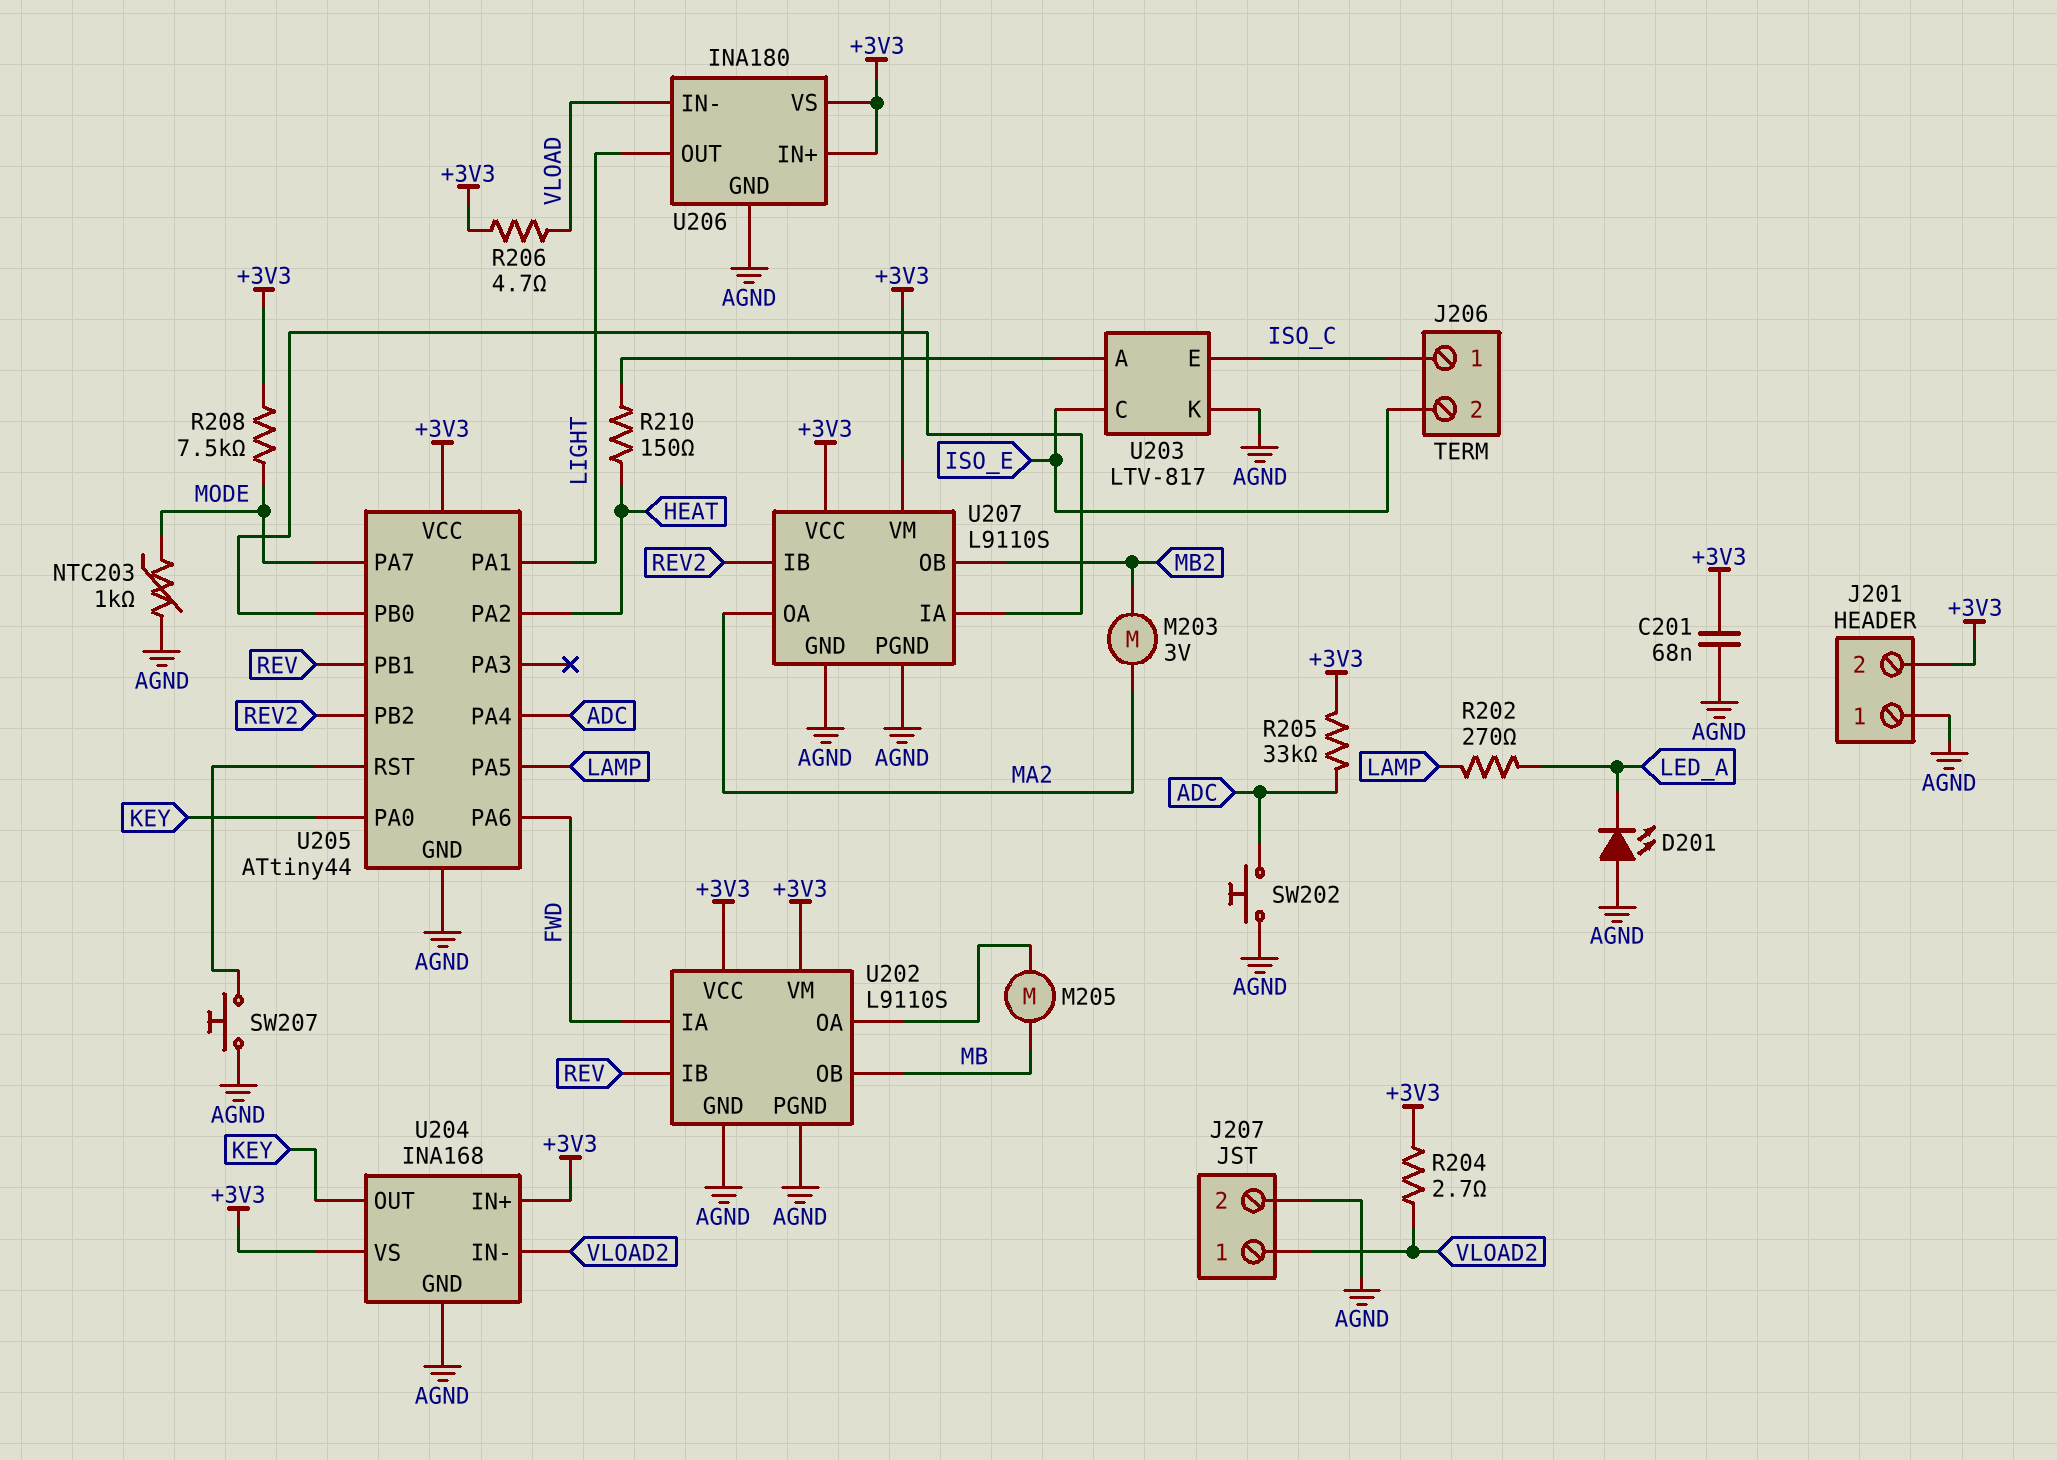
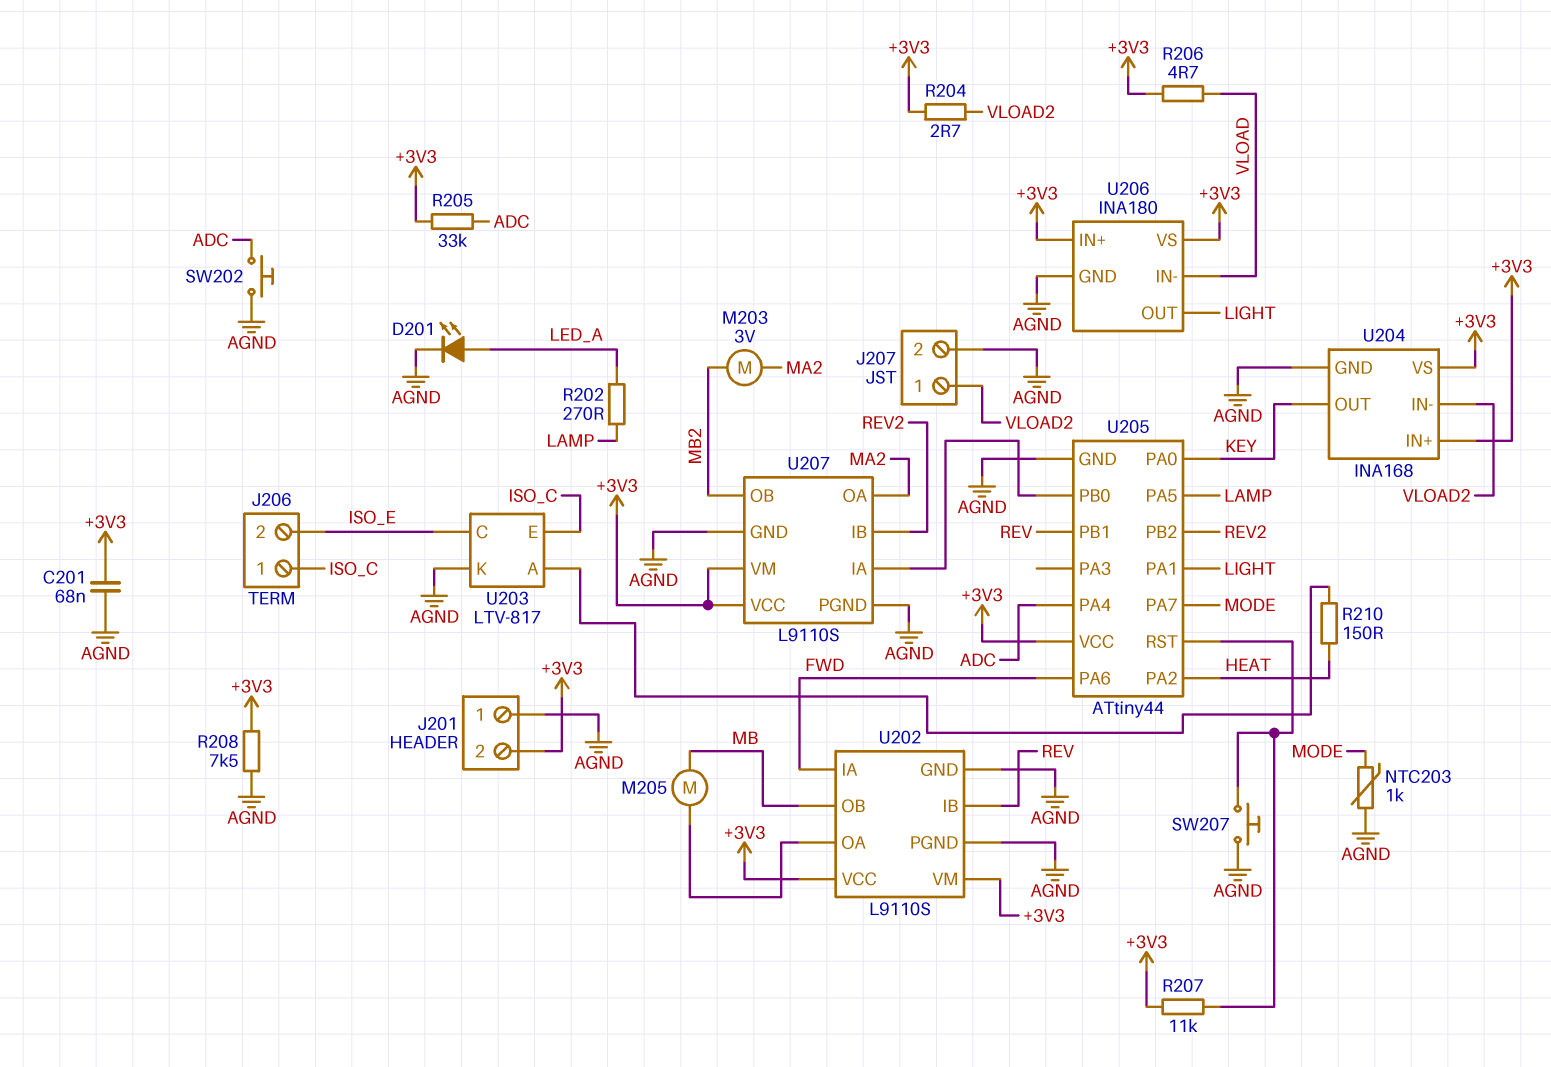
D201: LED (A AGND, K LED_A) -> LED (A LED_A, K AGND)
R207: none -> 11k (+3V3, U205/RST)
R208: 7.5k (+3V3, MODE) -> 7.5k (+3V3, AGND)

